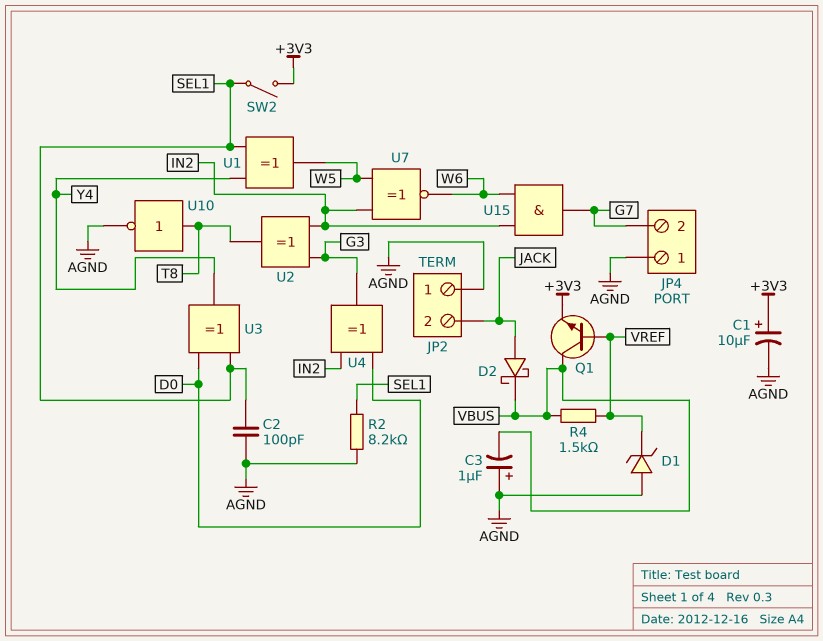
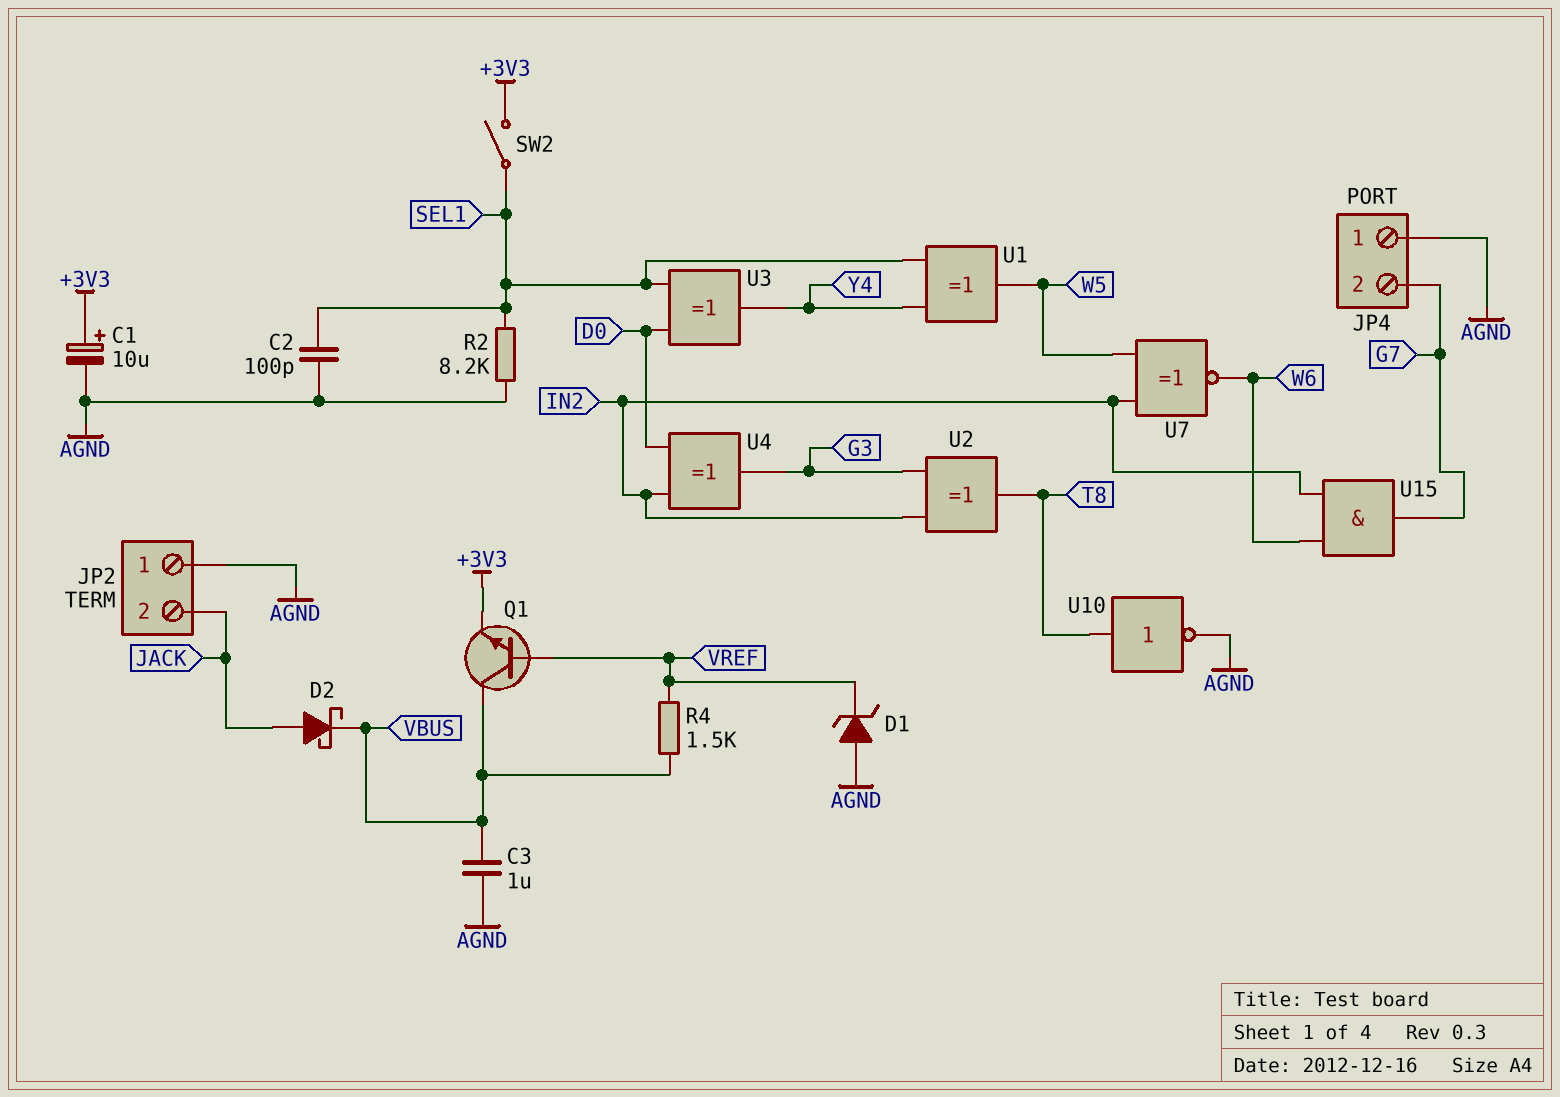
C3: 1uF (plus AGND, minus VBUS) -> 1uF (AGND, VBUS)

